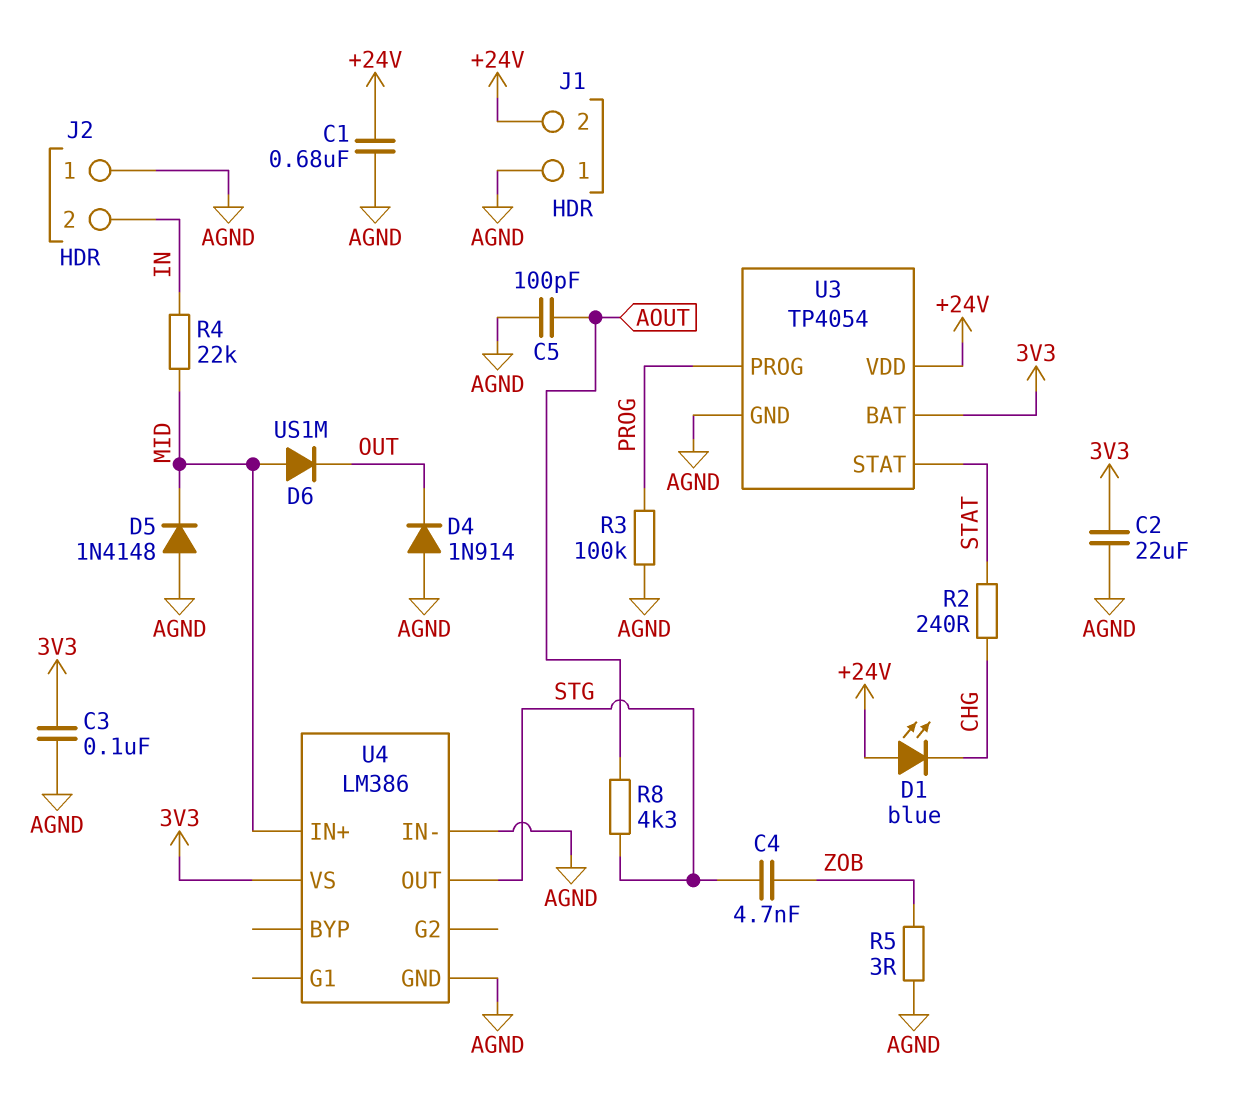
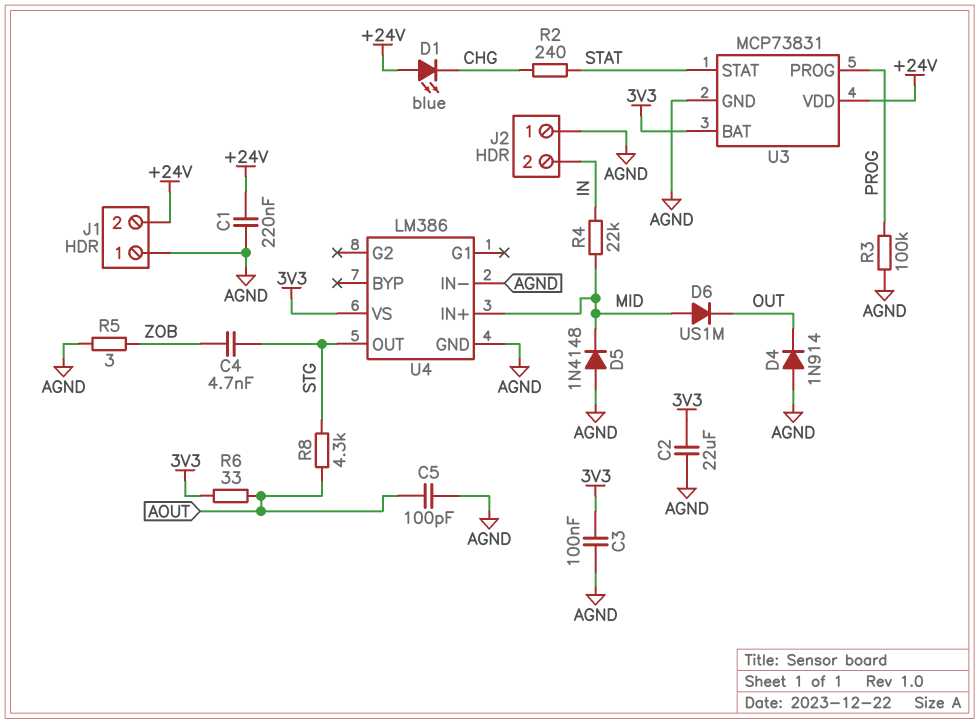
C1: 680nF (+24V, AGND) -> 220nF (+24V, AGND)
R6: none -> 33 (3V3, AOUT)
U3: TP4054 -> MCP73831

